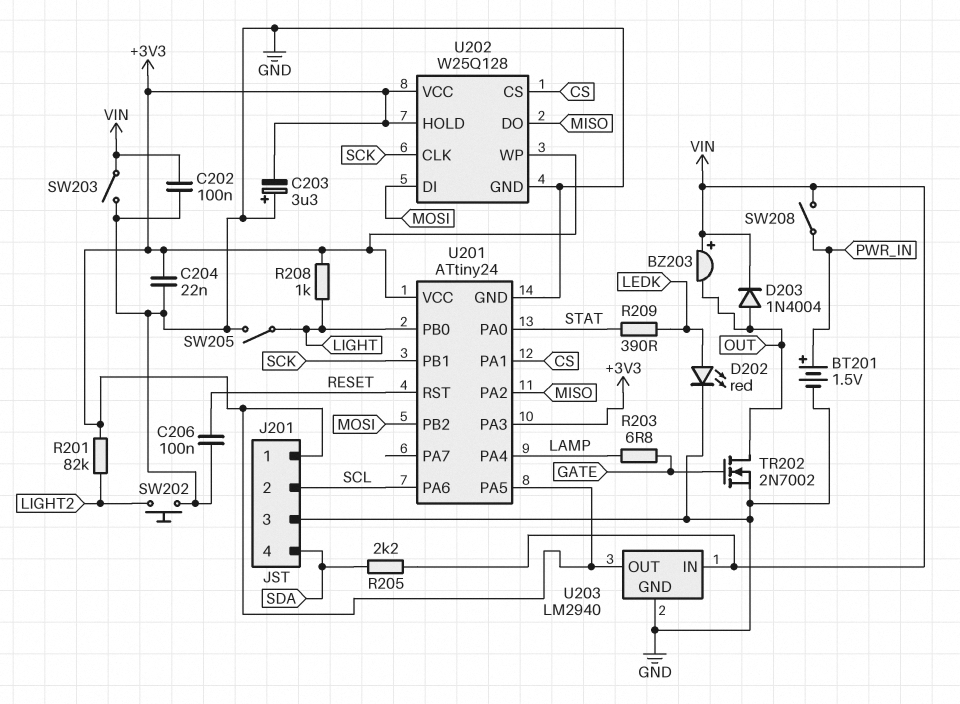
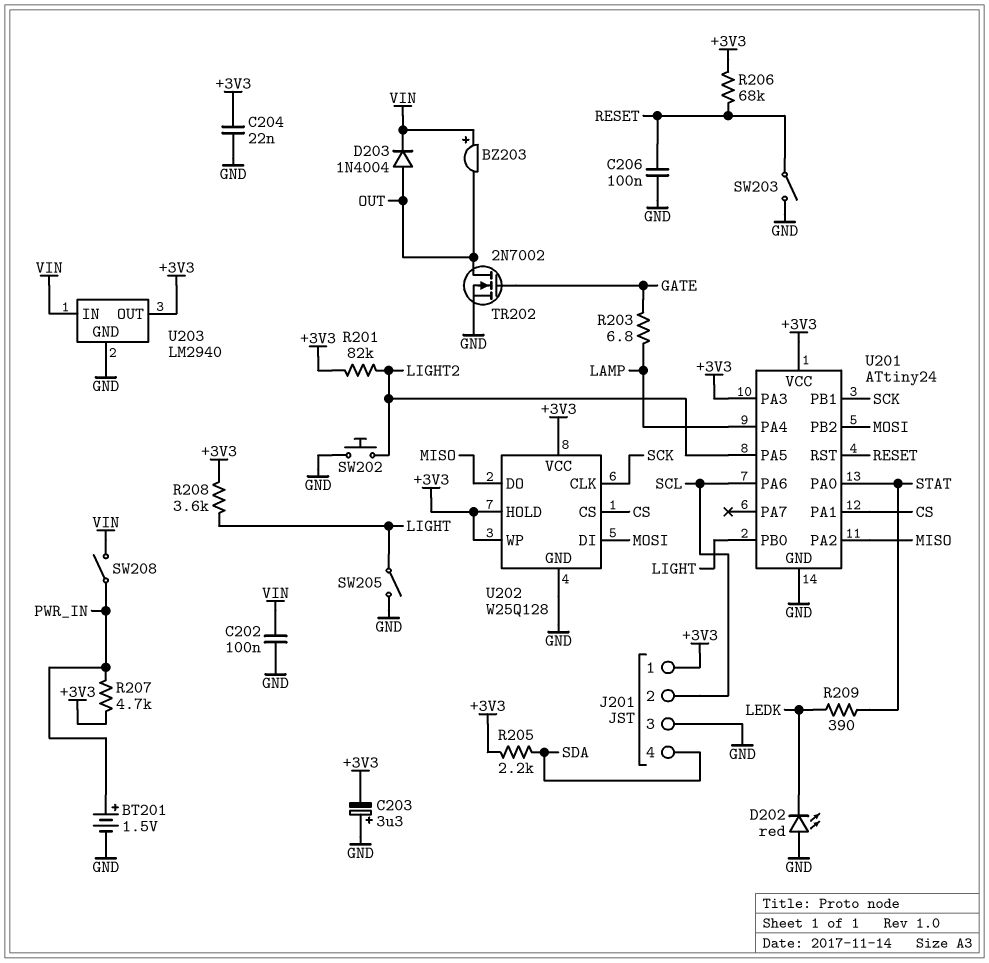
D202: LED red (A LEDK, K GND) -> LED red (A GND, K LEDK)
R205: 2.2k (SDA, VIN) -> 2.2k (+3V3, SDA)
R206: none -> 68k (+3V3, RESET)
R207: none -> 4.7k (+3V3, PWR_IN)
R208: 1k (+3V3, LIGHT) -> 3.6k (+3V3, LIGHT)
SW203: switch (GND, VIN) -> switch (GND, RESET)
U201 pin PA5: +3V3 -> LIGHT2

